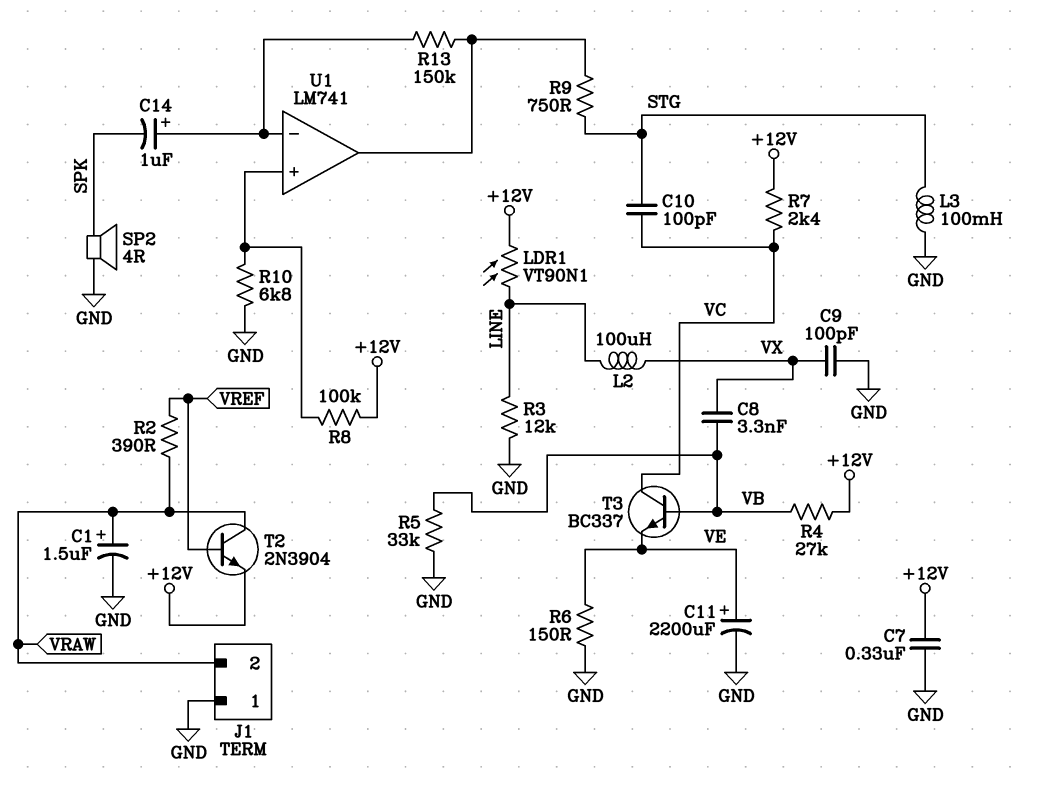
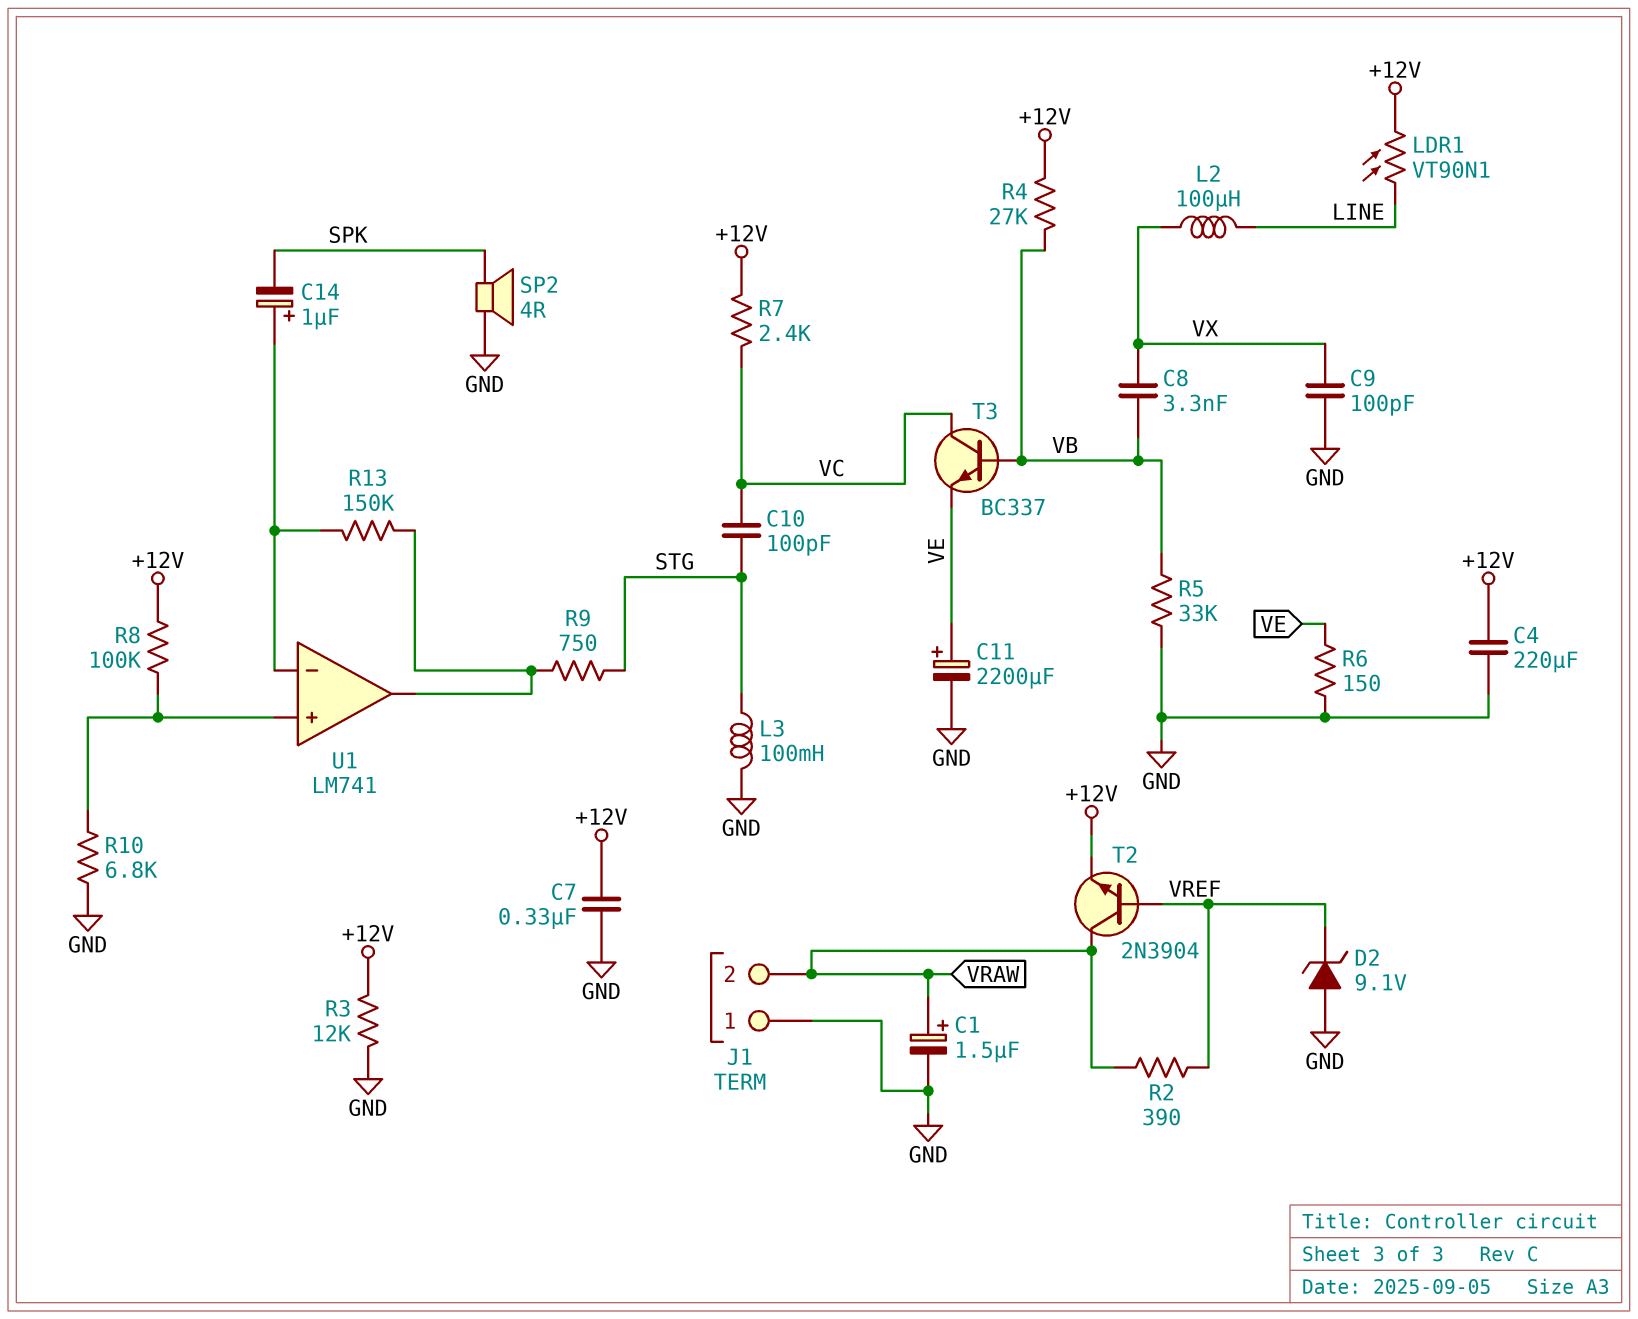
C4: none -> 220uF (+12V, GND)
D2: none -> zener 9.1V (A GND, K VREF)
R3: 12k (GND, LINE) -> 12k (+12V, GND)

